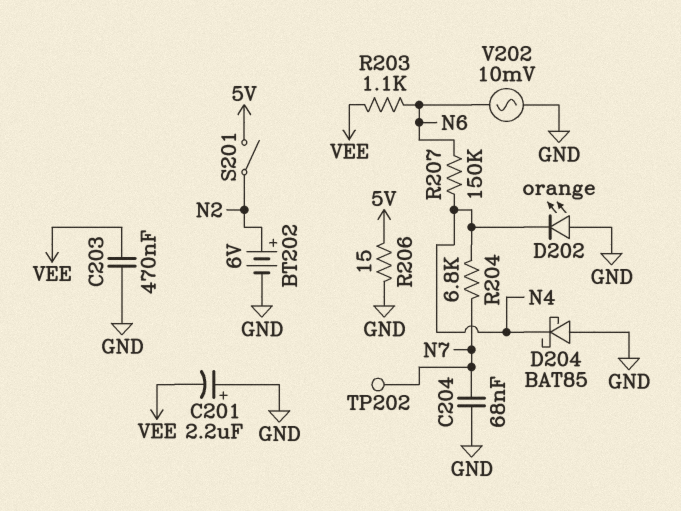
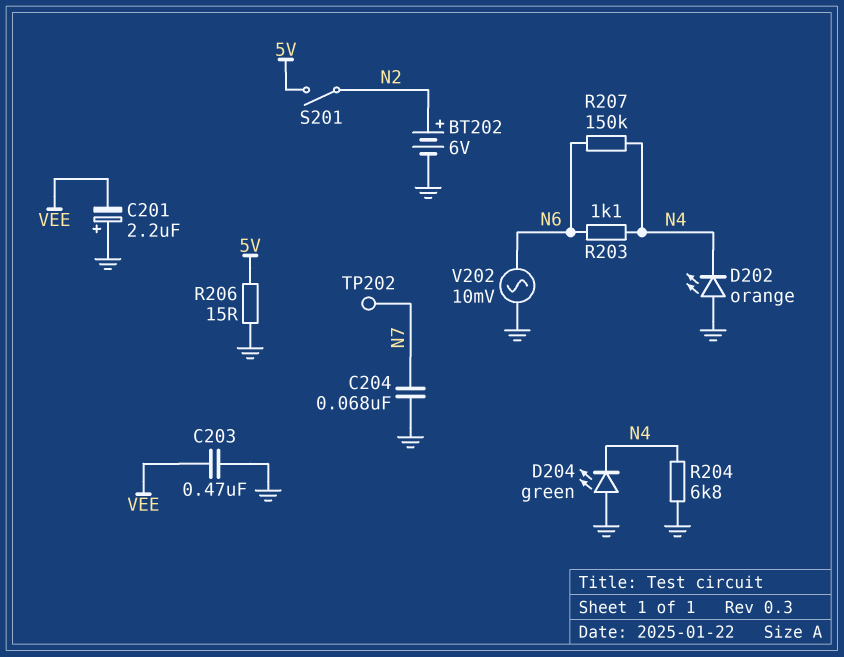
D204: schottky BAT85 (A GND, K N4) -> LED green (A GND, K N4)
R203: 1.1k (N6, VEE) -> 1.1k (N4, N6)
R204: 6.8k (N4, N7) -> 6.8k (GND, N4)

